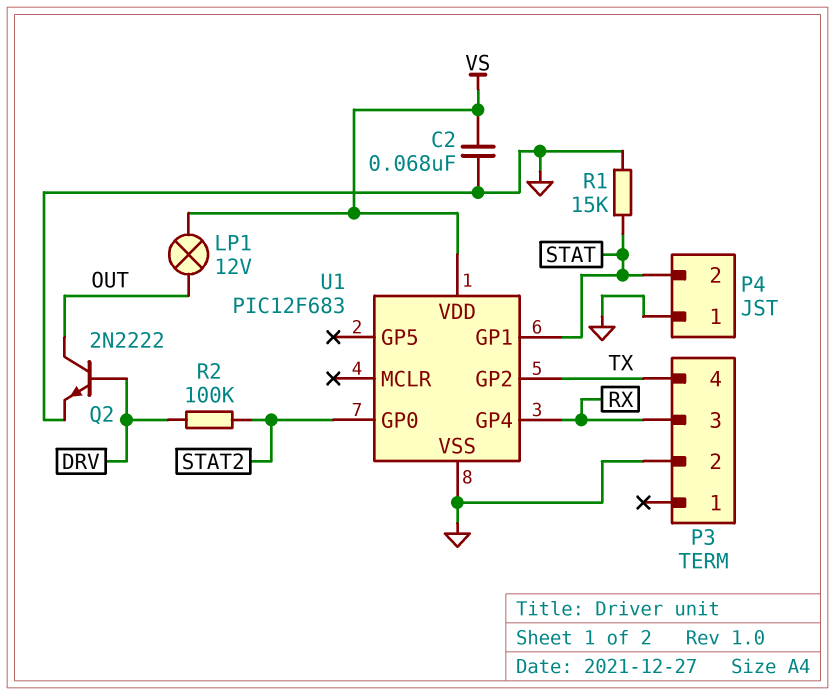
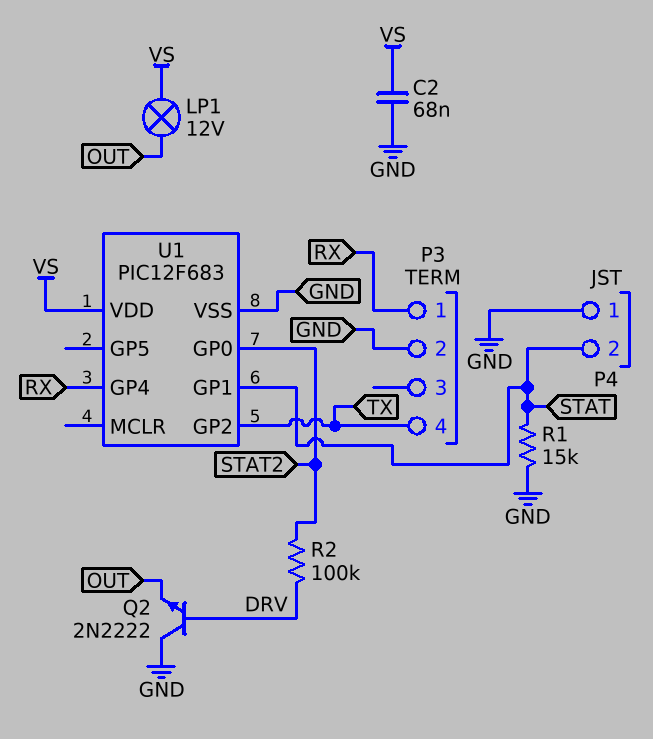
P3 pin 1: none -> RX
P3 pin 3: RX -> none
Q2: NPN 2N2222 (B DRV, C OUT, E GND) -> NPN 2N2222 (B DRV, C GND, E OUT)

